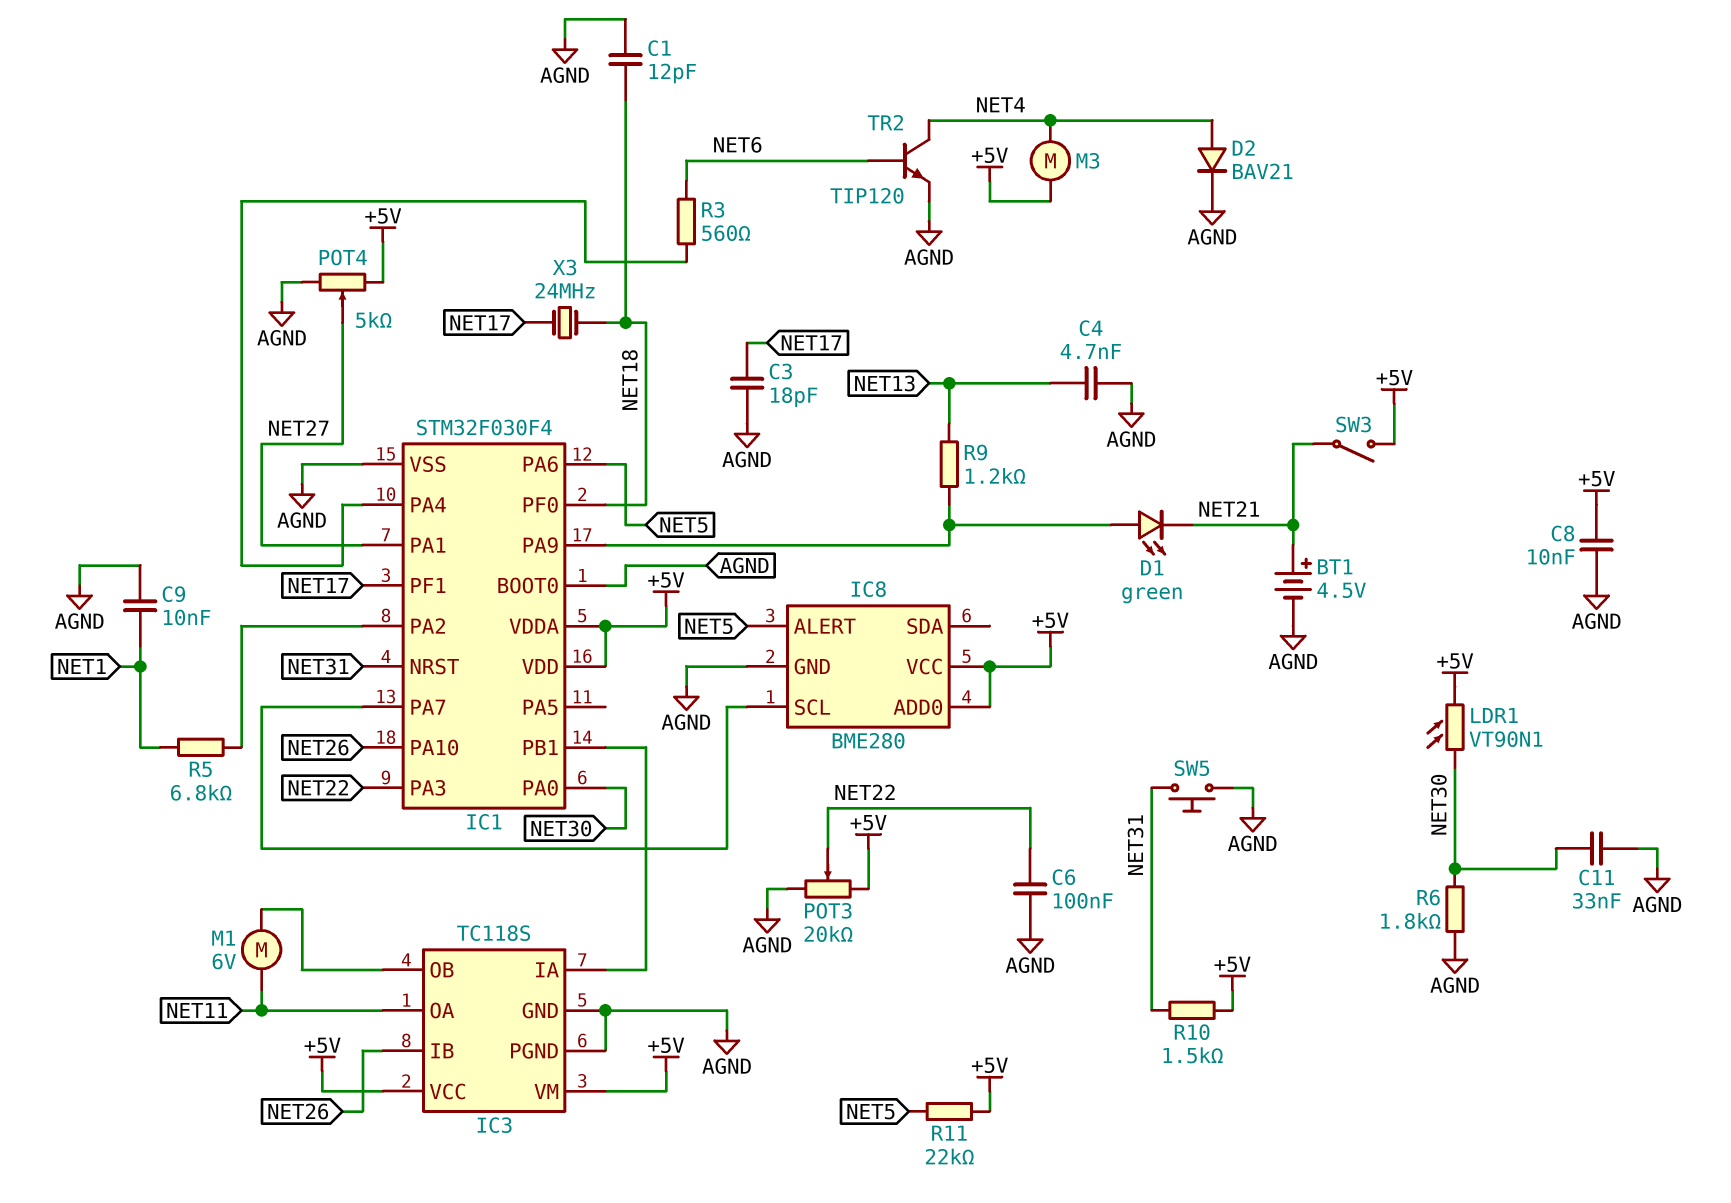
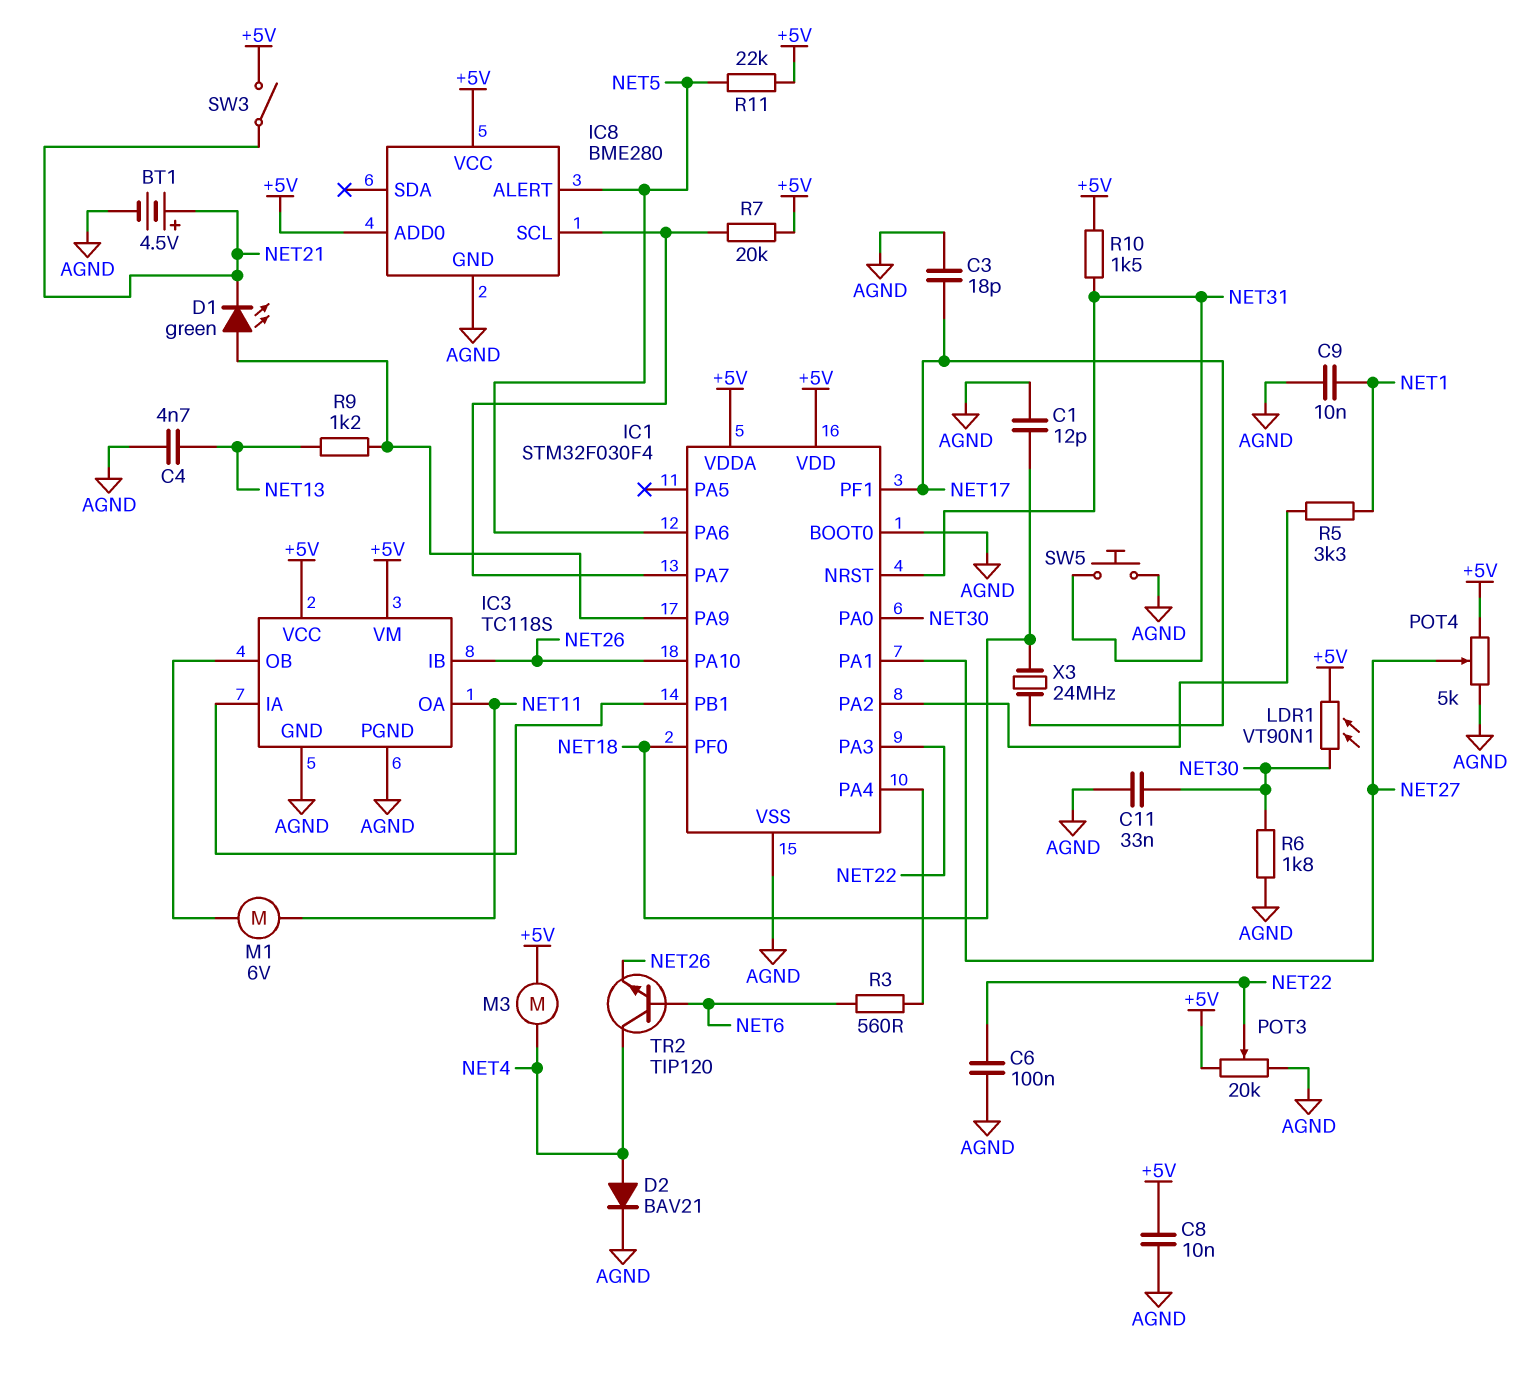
R5: 6.8k (IC1/PA2, NET1) -> 3.3k (IC1/PA2, NET1)
R7: none -> 20k (+5V, IC1/PA7)
TR2: NPN TIP120 (B NET6, C NET4, E AGND) -> NPN TIP120 (B NET6, C NET4, E NET26)

